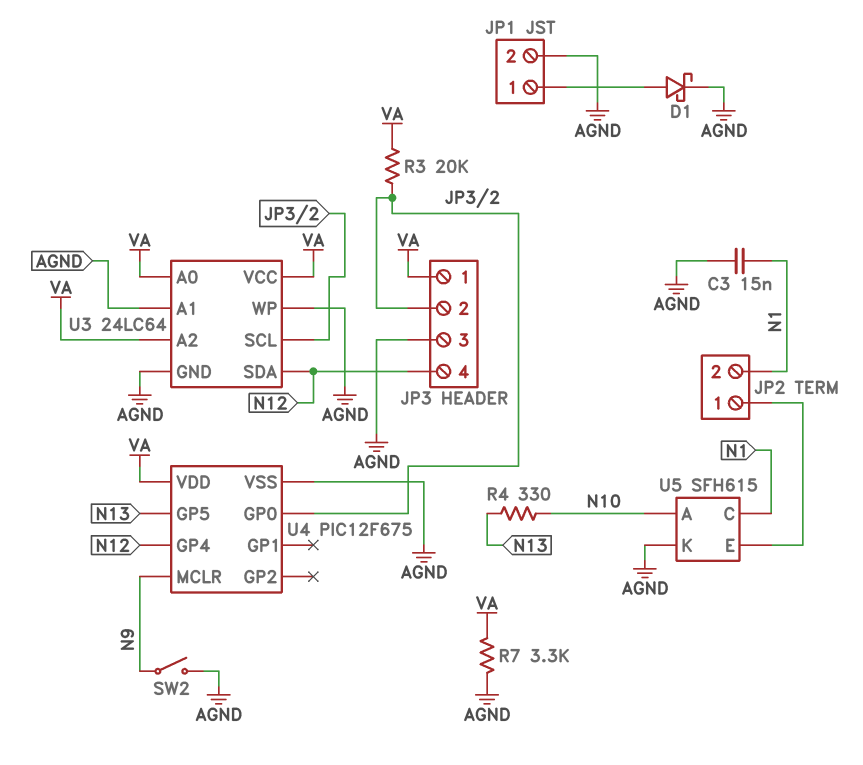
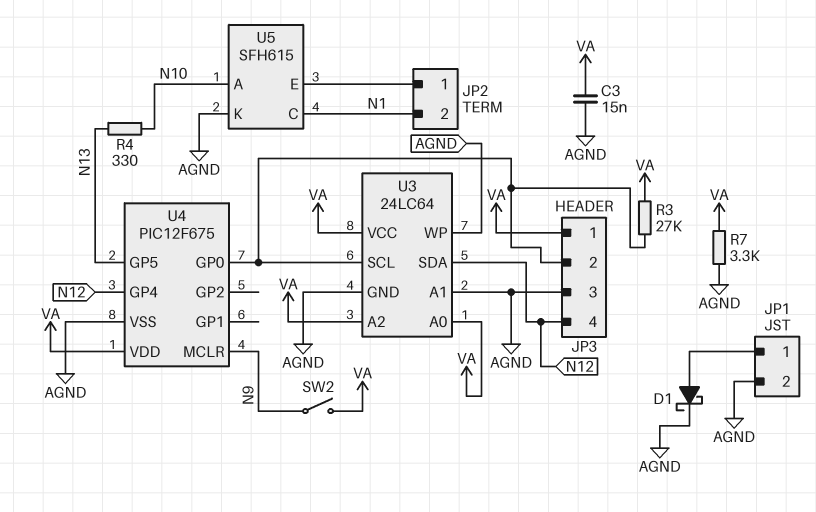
C3: 15nF (AGND, N1) -> 15nF (AGND, VA)
R3: 20k (JP3/2, VA) -> 27k (JP3/2, VA)
SW2: switch (AGND, N9) -> switch (N9, VA)

